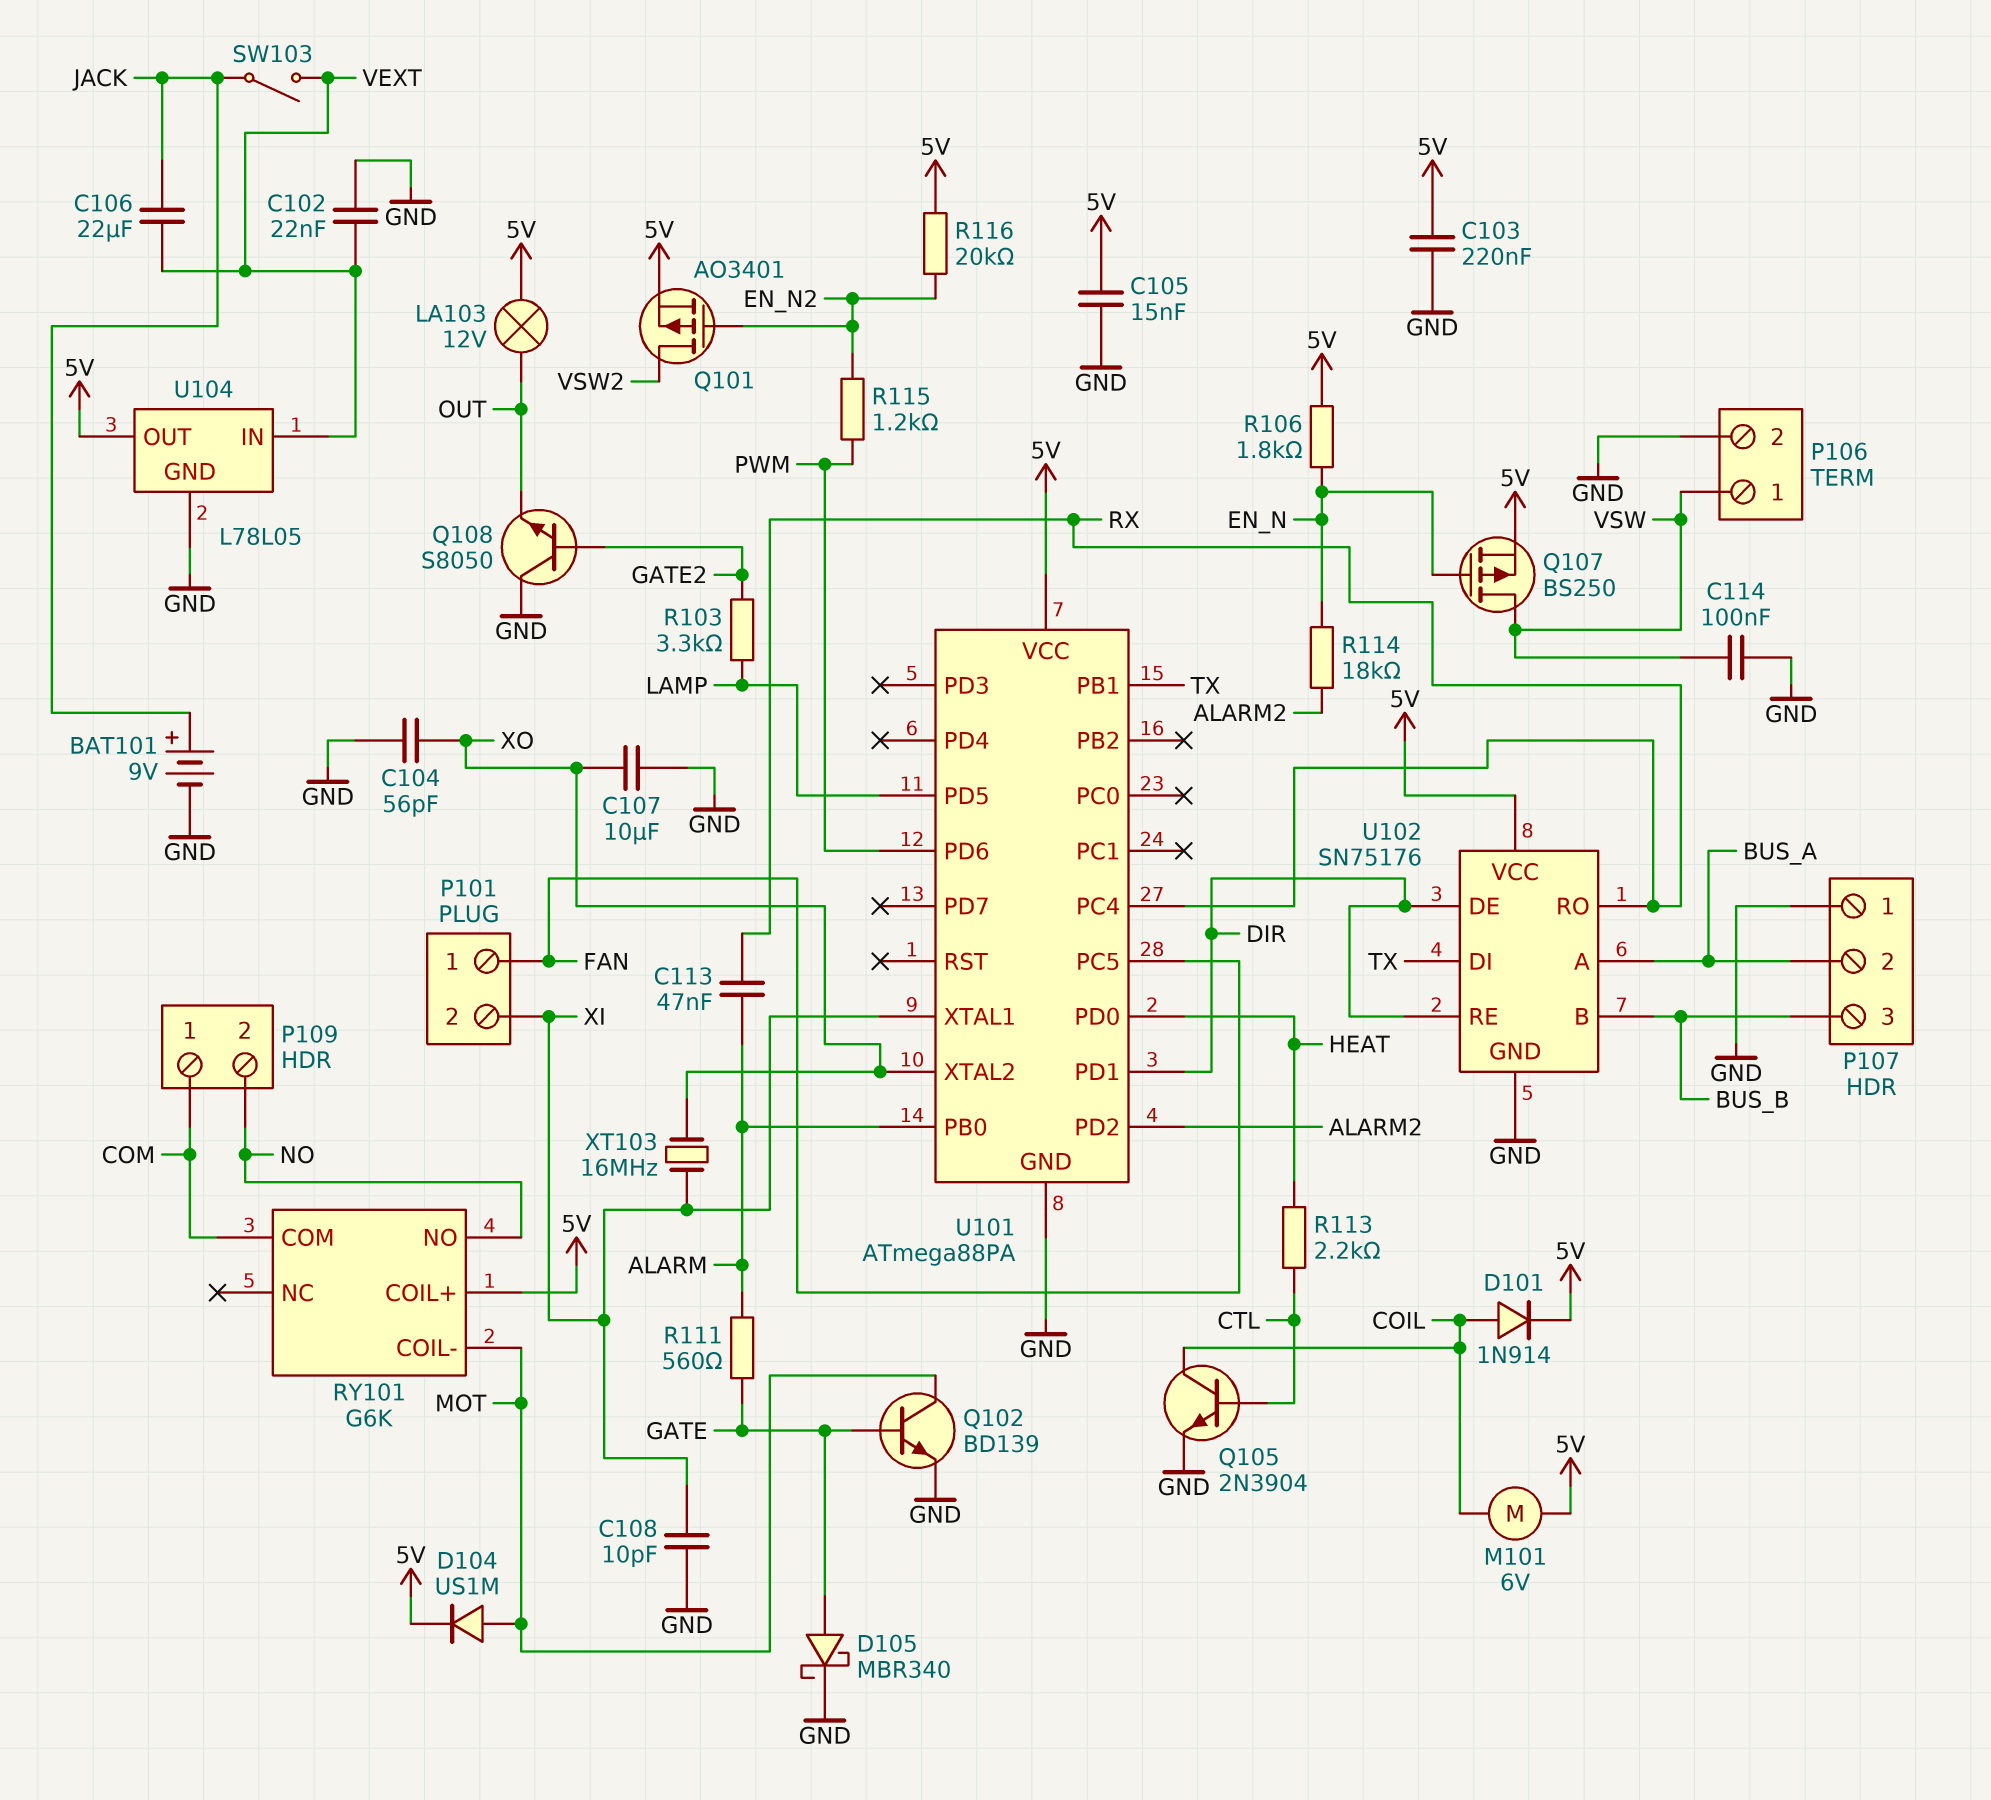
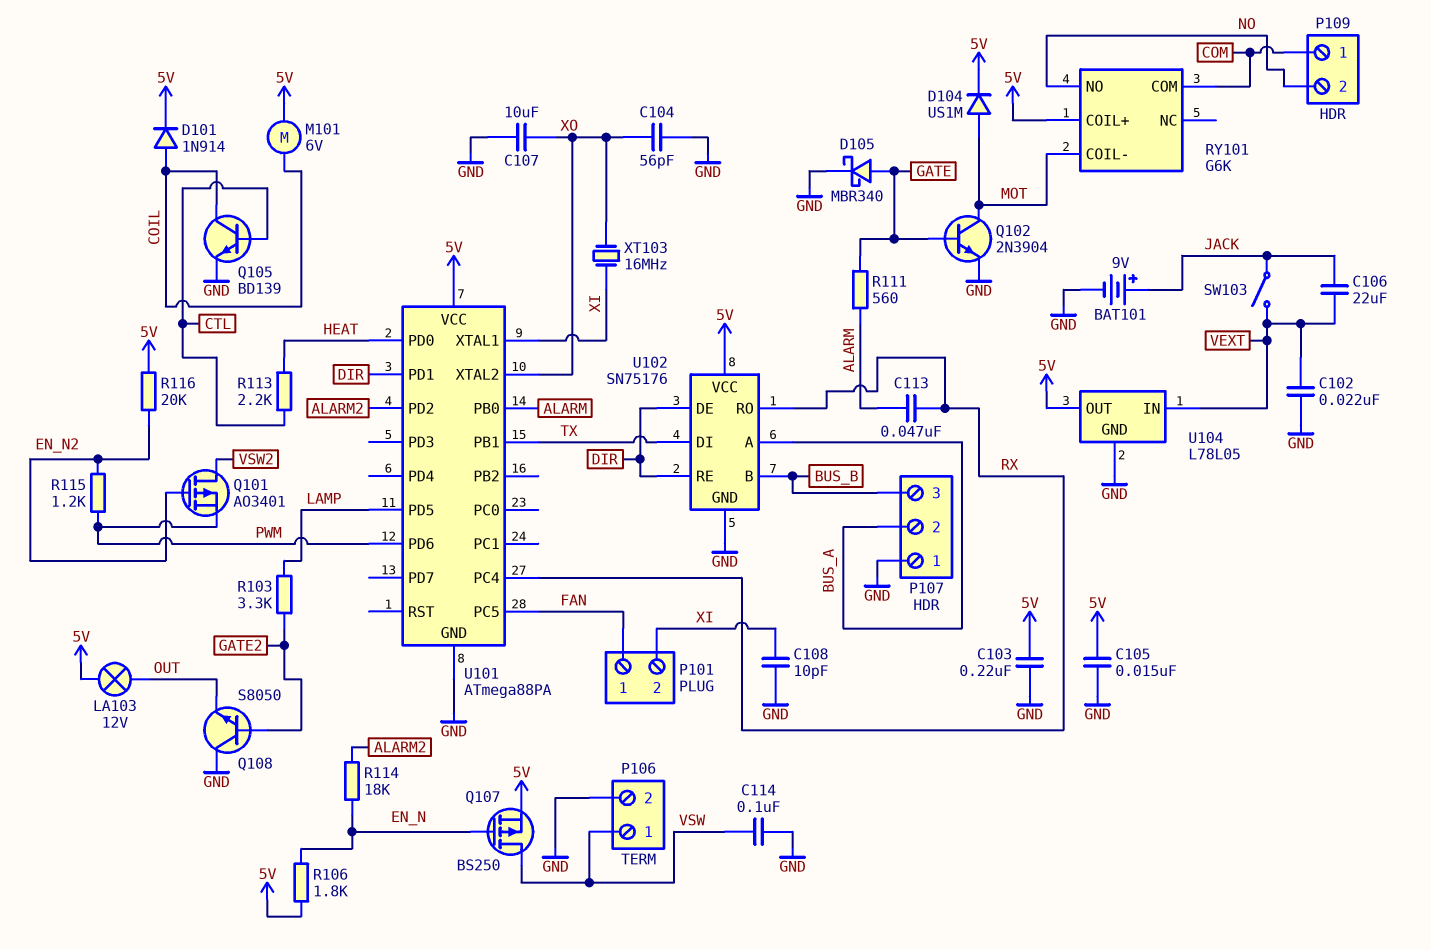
Q101: PMOS AO3401 (G EN_N2, D VSW2, S 5V) -> PMOS AO3401 (G EN_N2, D VSW2, S PWM)
Q102: NPN BD139 (B GATE, C MOT, E GND) -> NPN 2N3904 (B GATE, C MOT, E GND)
Q105: NPN 2N3904 (B CTL, C COIL, E GND) -> NPN BD139 (B CTL, C COIL, E GND)

